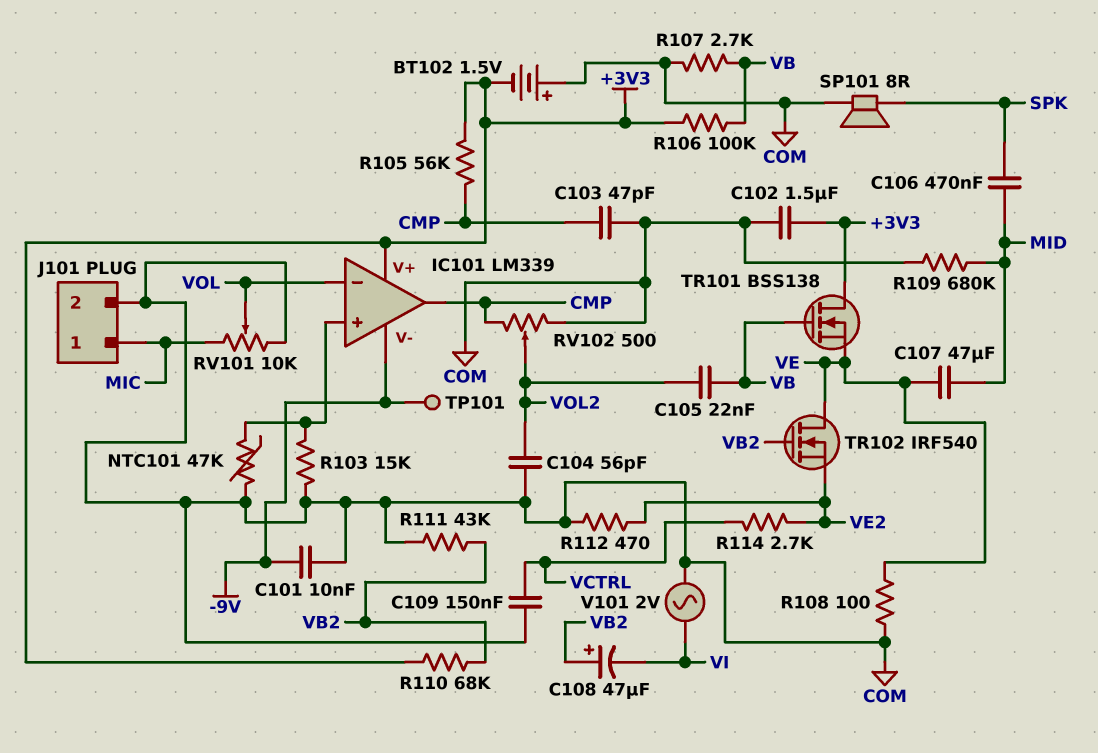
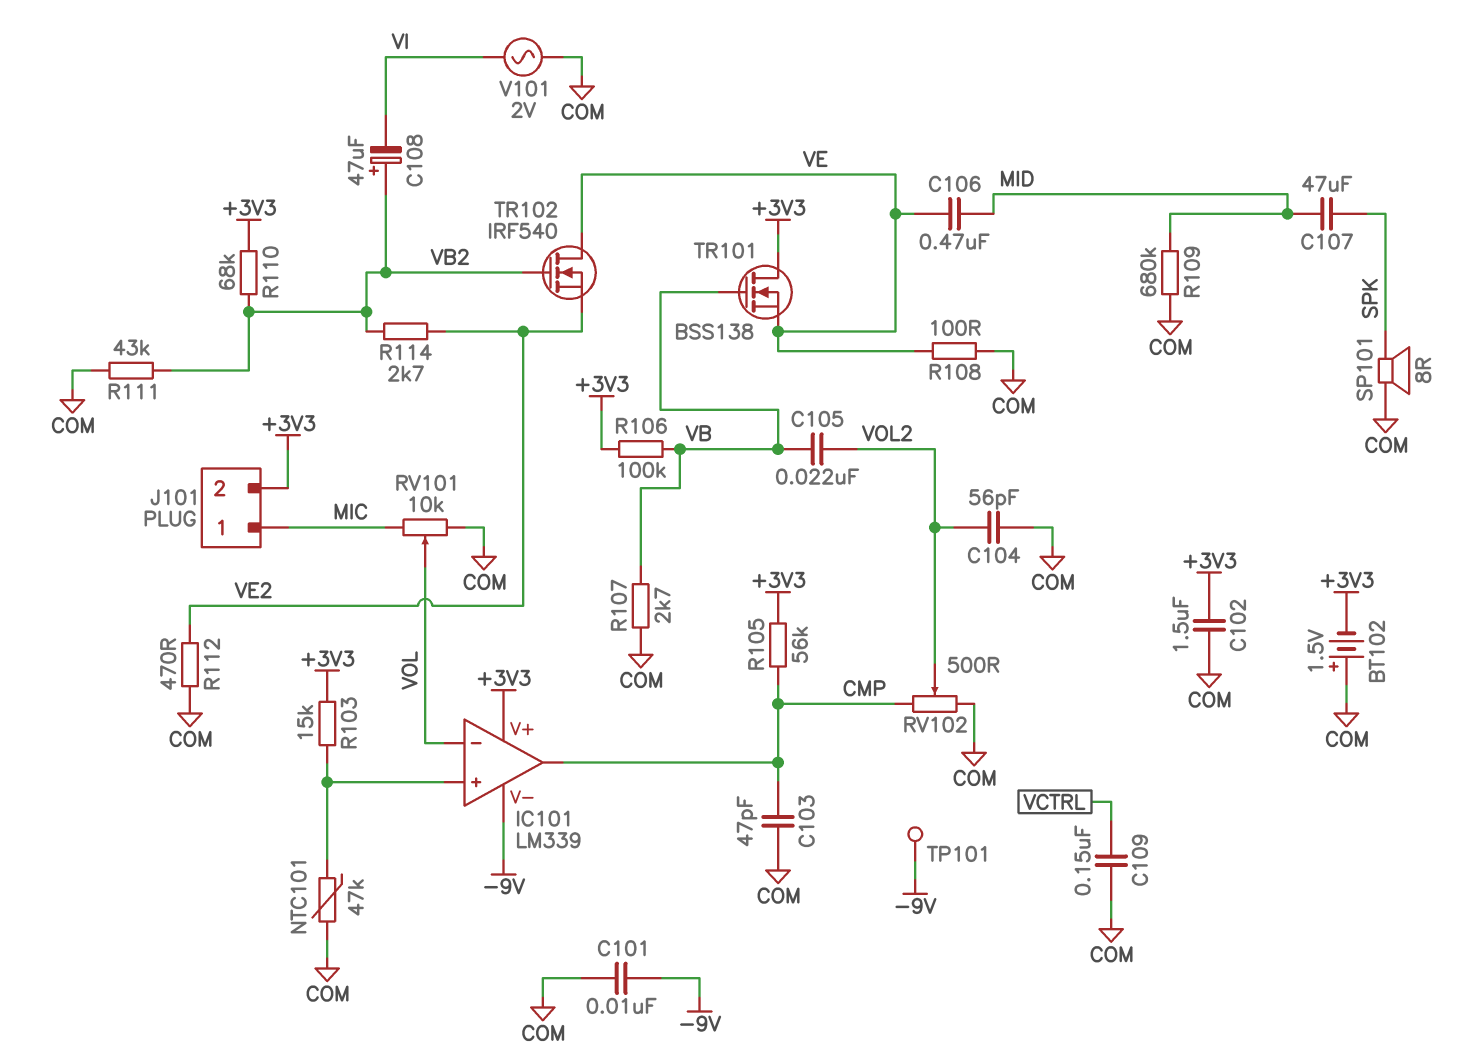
C106: 470nF (MID, SPK) -> 470nF (MID, VE)
C107: 47uF (MID, VE) -> 47uF (MID, SPK)
J101 pin 2: COM -> +3V3
R103: 15k (COM, IC101/in+) -> 15k (+3V3, IC101/in+)
R114: 2.7k (VCTRL, VE2) -> 2.7k (VB2, VE2)

